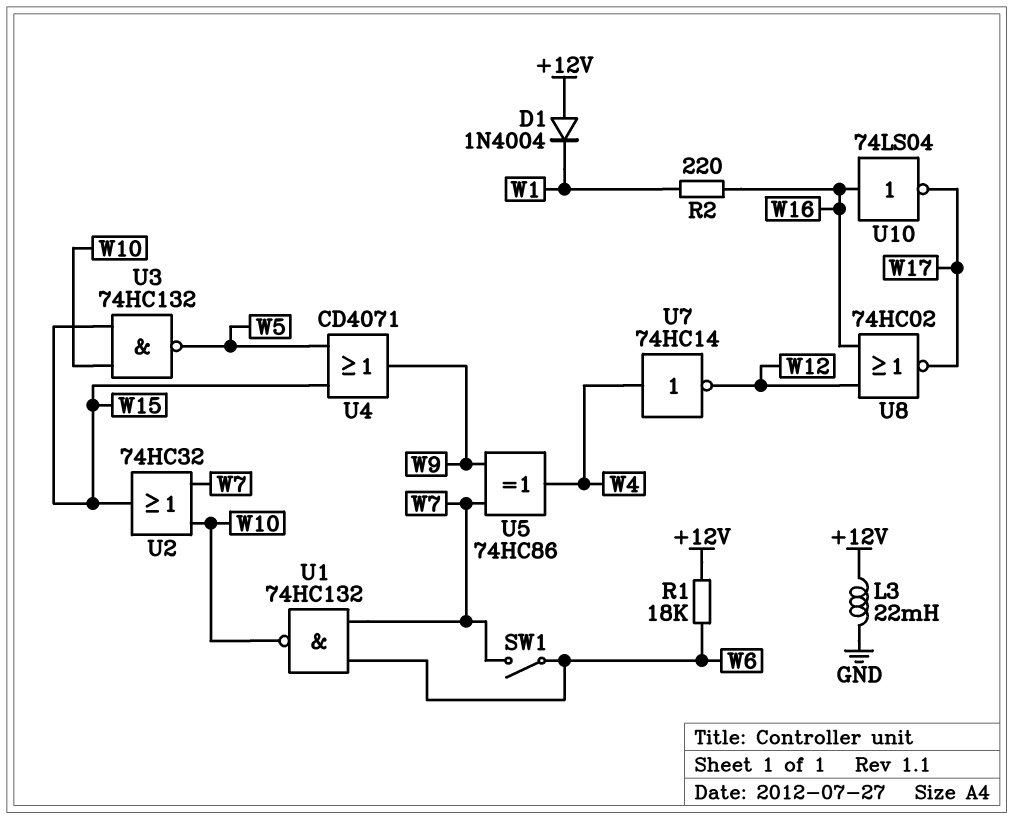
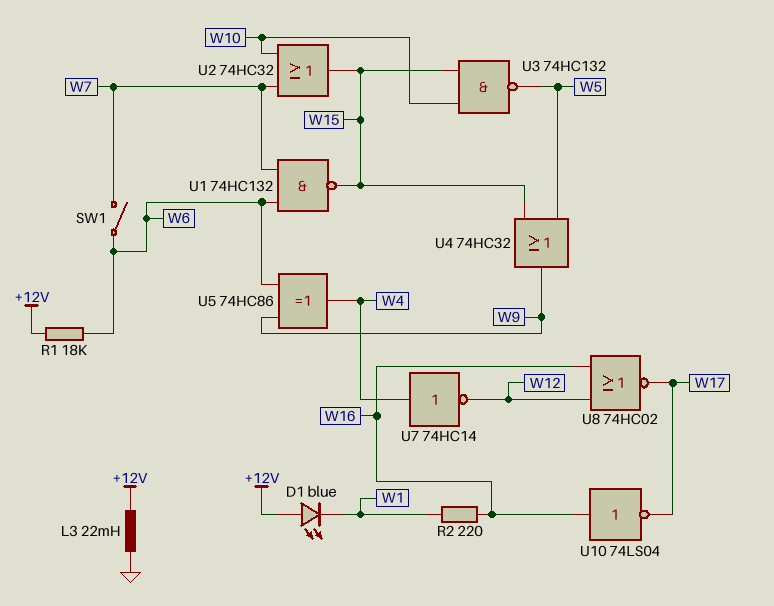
D1: diode 1N4004 (A +12V, K W1) -> LED blue (A +12V, K W1)
U1: NAND 74HC132 (in W6, in W7, out W10) -> NAND 74HC132 (in W6, in W7, out W15)
U4: OR CD4071 (in W5, in W15, out W9) -> OR 74HC32 (in W5, in W15, out W9)
U5: XOR 74HC86 (in W7, in W9, out W4) -> XOR 74HC86 (in W6, in W9, out W4)

